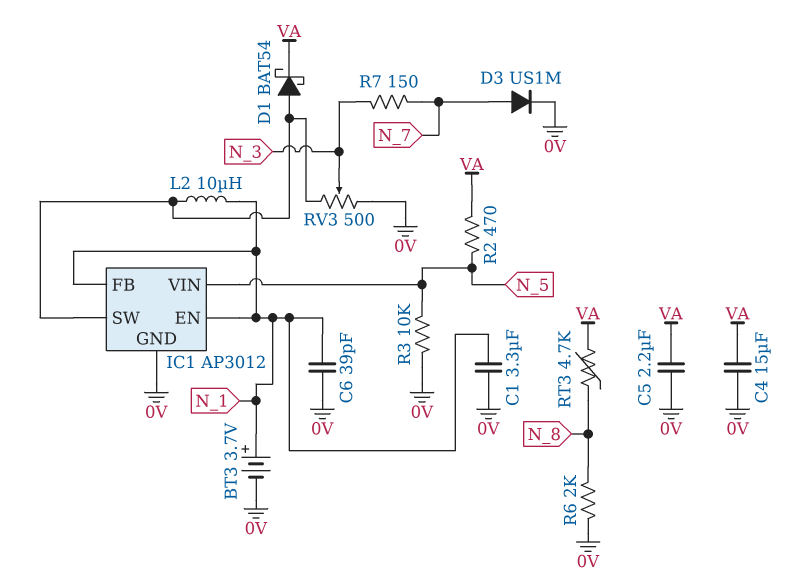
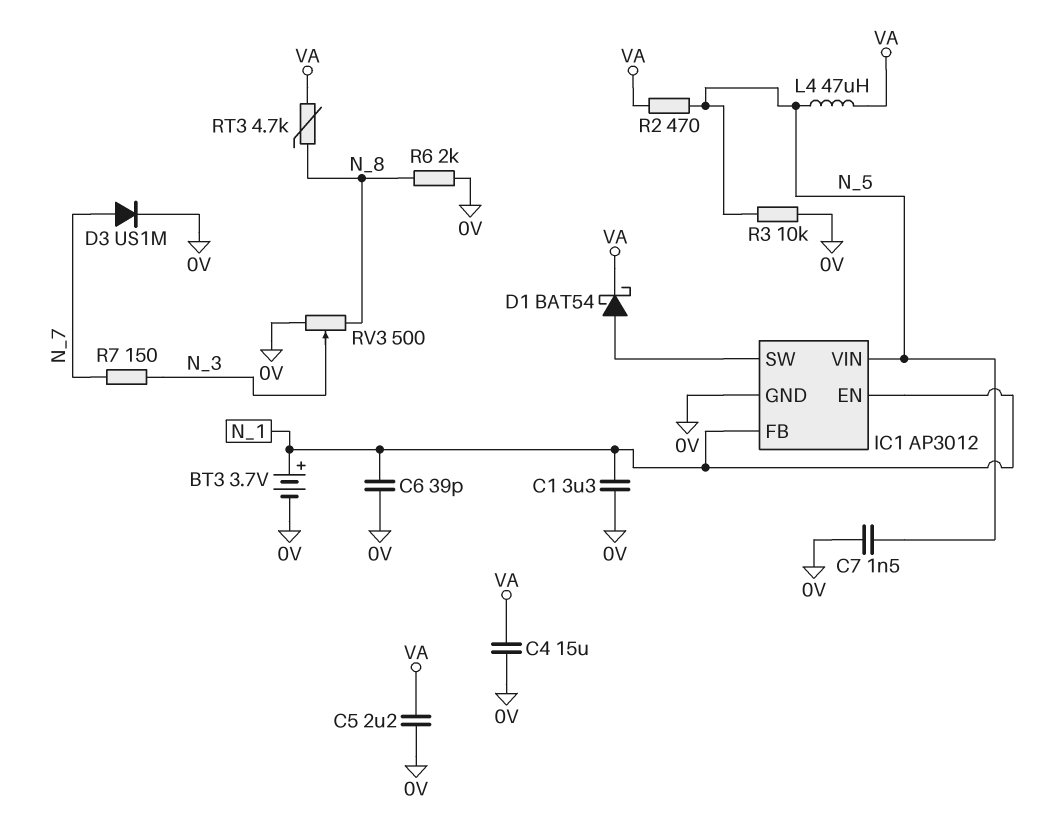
C7: none -> 1.5nF (0V, N_5)
L2: 10uH (IC1/SW, N_1) -> none
L4: none -> 47uH (N_5, VA)
RV3: 500 (0V, IC1/SW, wiper N_3) -> 500 (0V, N_8, wiper N_3)

